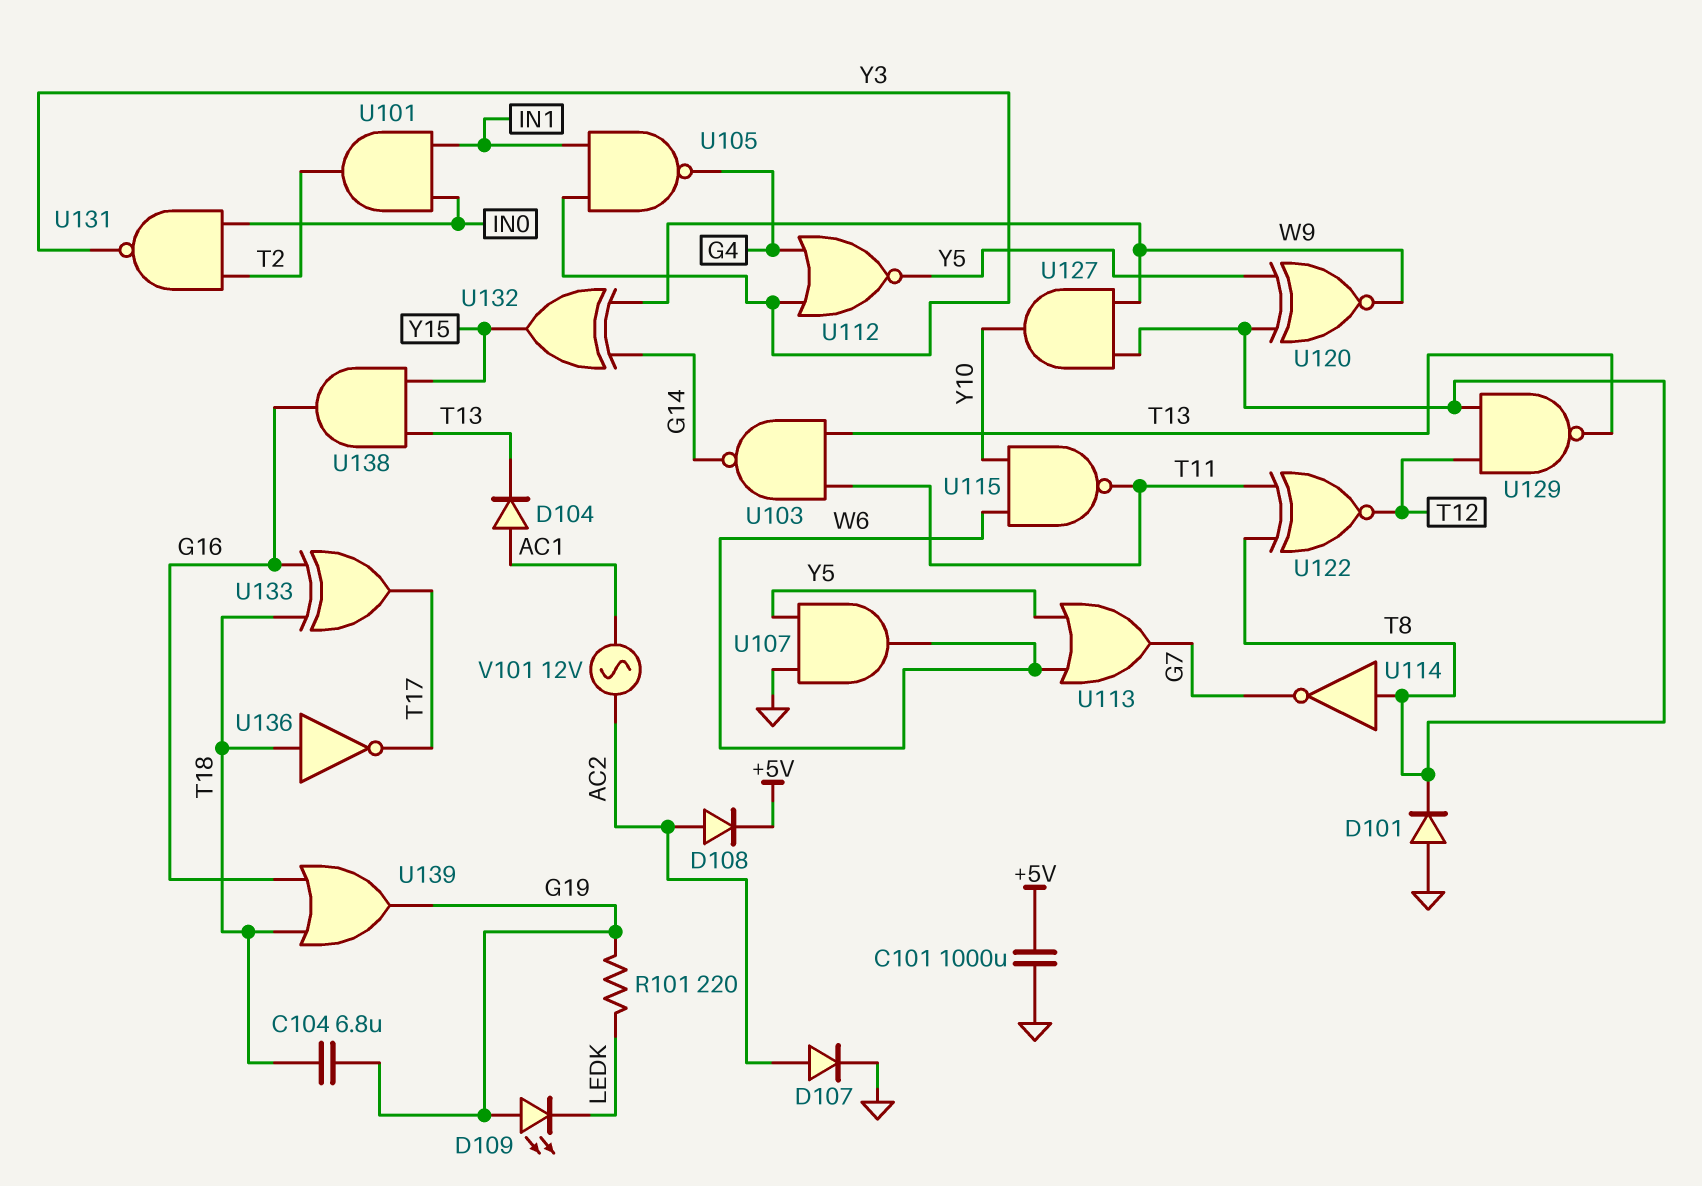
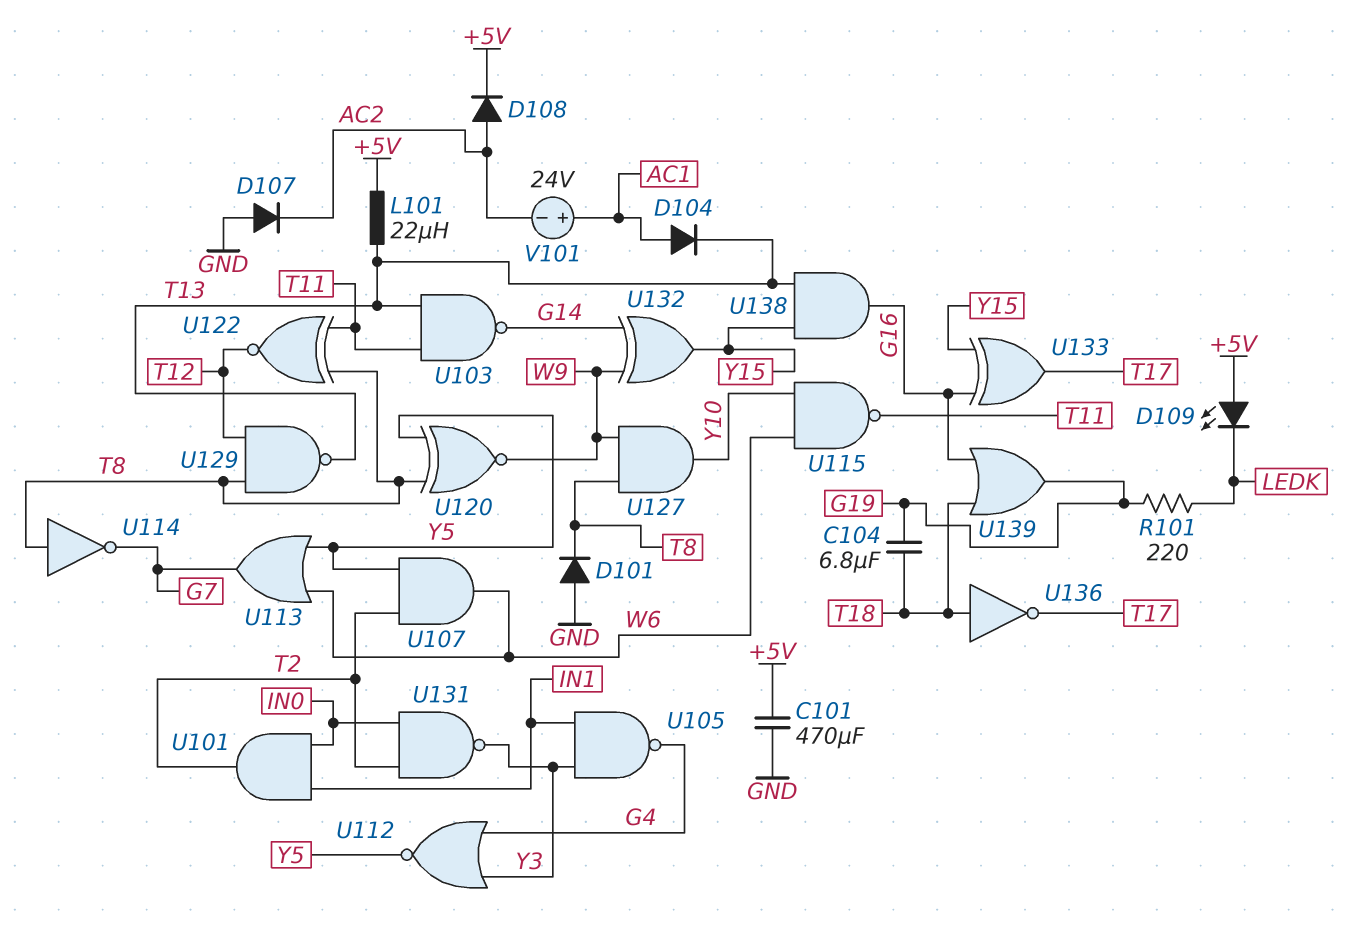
C101: 1000uF (+5V, GND) -> 470uF (+5V, GND)
D107: diode (A AC2, K GND) -> diode (A GND, K AC2)
D109: LED (A G19, K LEDK) -> LED (A +5V, K LEDK)
L101: none -> 22uH (+5V, T13)
U107: AND (in GND, in Y5, out W6) -> AND (in T2, in Y5, out W6)
U133: XOR (in G16, in T18, out T17) -> XOR (in G16, in Y15, out T17)
V101: AC 12V (AC1, AC2) -> 24V (plus AC1, minus AC2)

